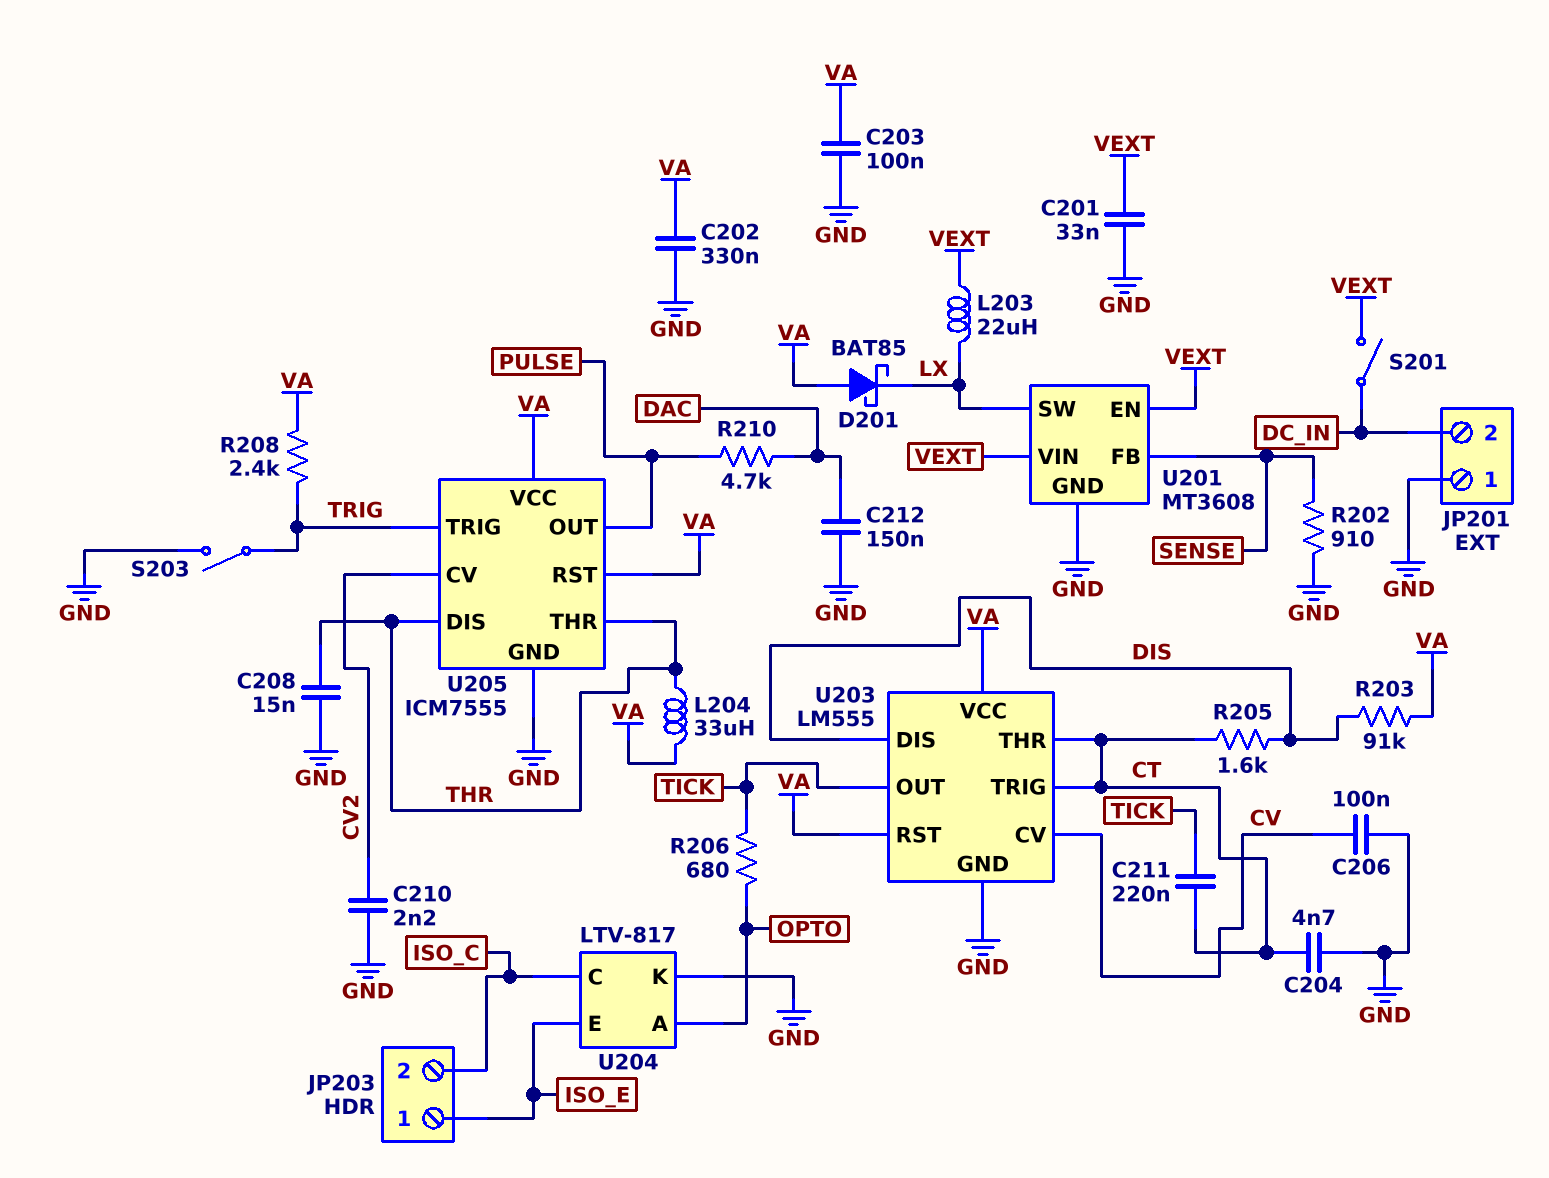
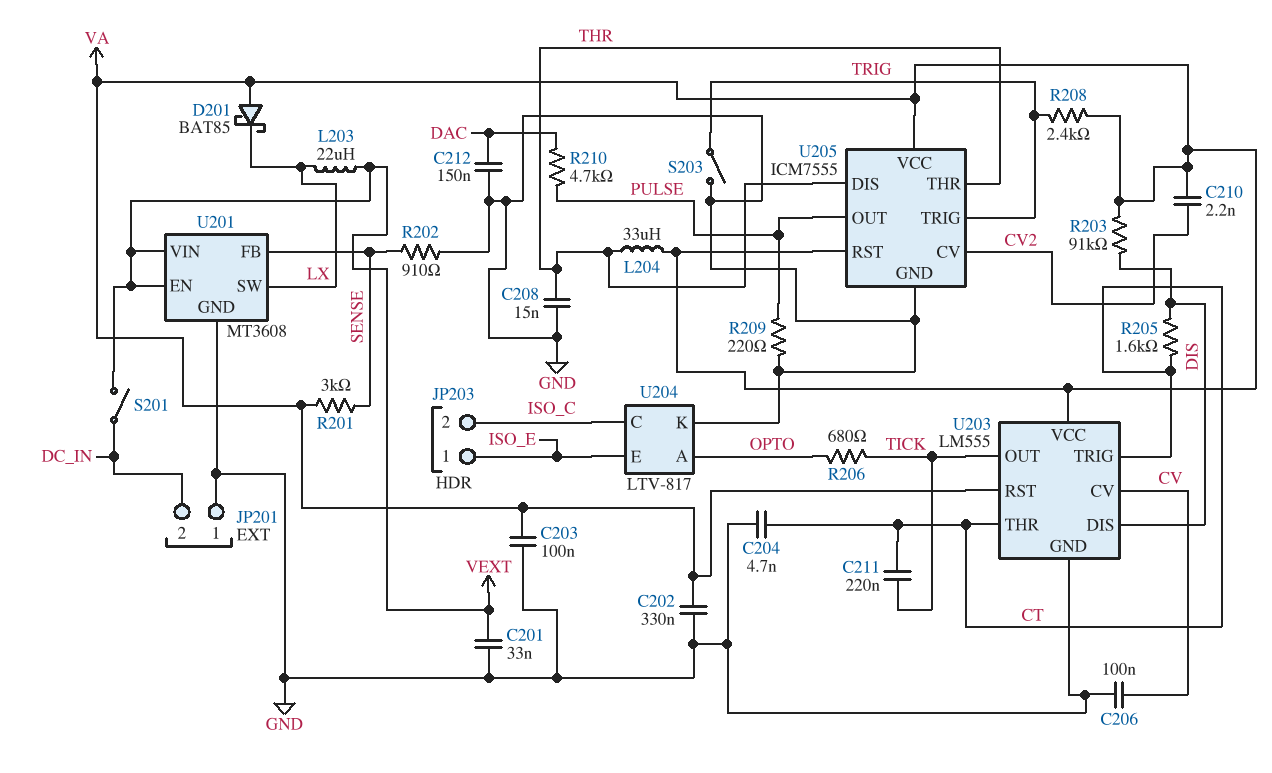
C210: 2.2nF (CV2, GND) -> 2.2nF (CV2, VA)
R201: none -> 3k (SENSE, VA)
R209: none -> 220 (GND, PULSE)

